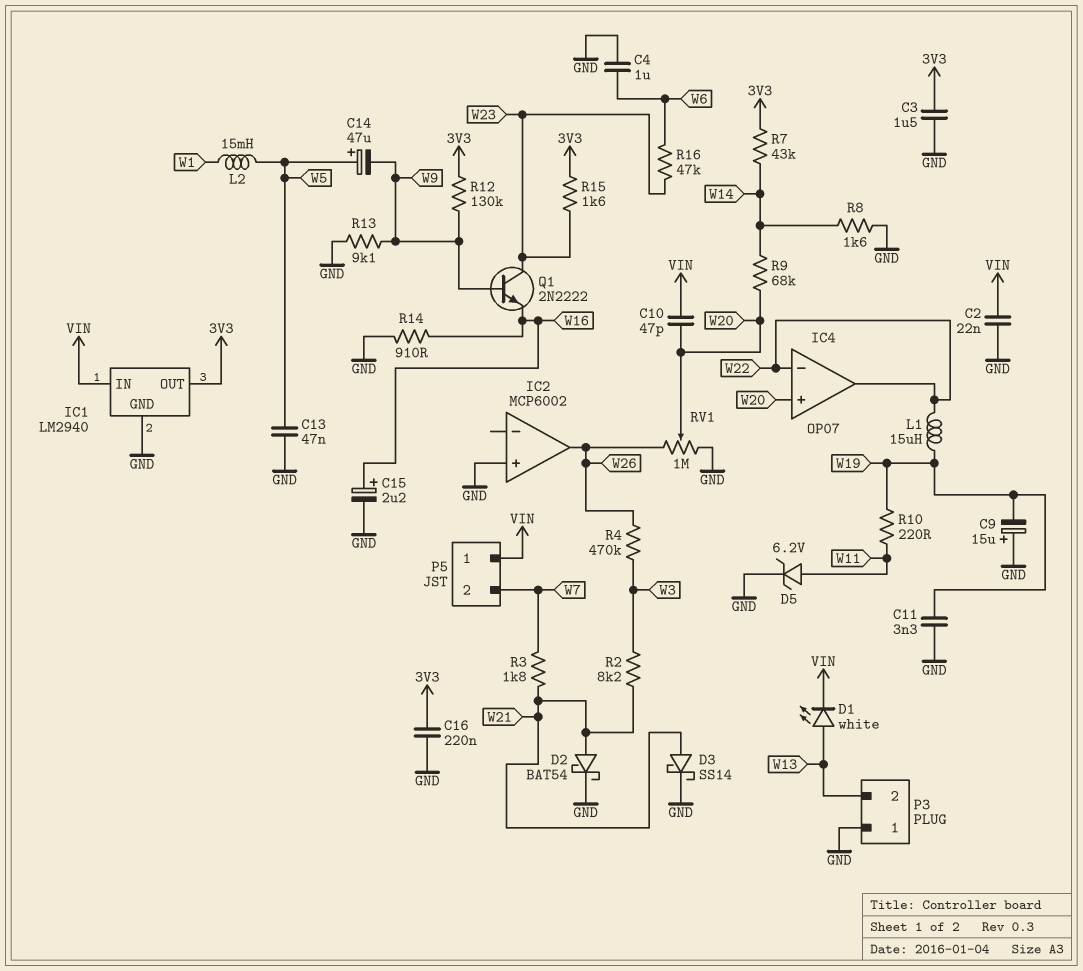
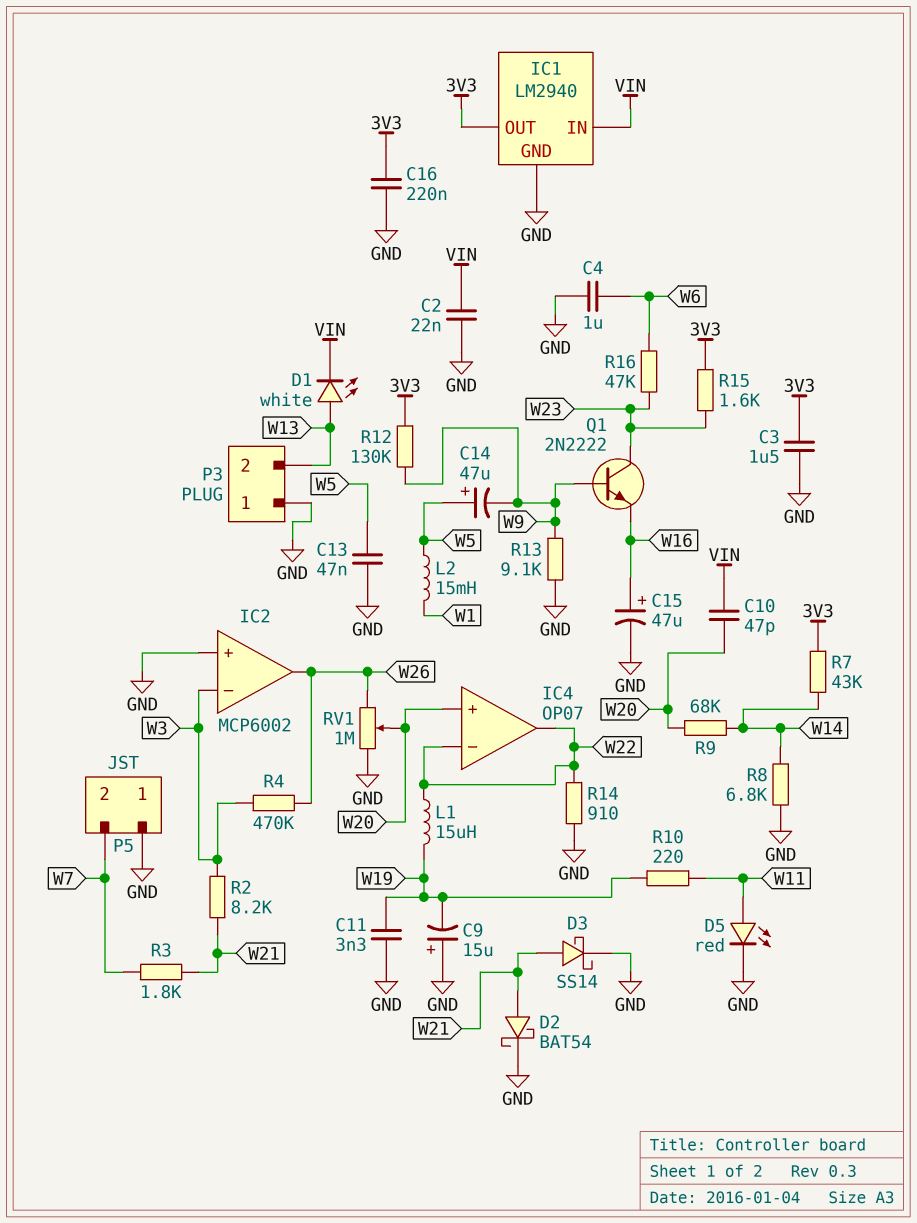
C15: 2.2uF (plus W16, minus GND) -> 47uF (plus W16, minus GND)
D5: zener 6.2V (A W11, K GND) -> LED red (A W11, K GND)
IC2 pin in-: none -> W3
P5 pin 1: VIN -> GND
R8: 1.6k (GND, W14) -> 6.8k (GND, W14)
R14: 910 (GND, W16) -> 910 (GND, W22)

